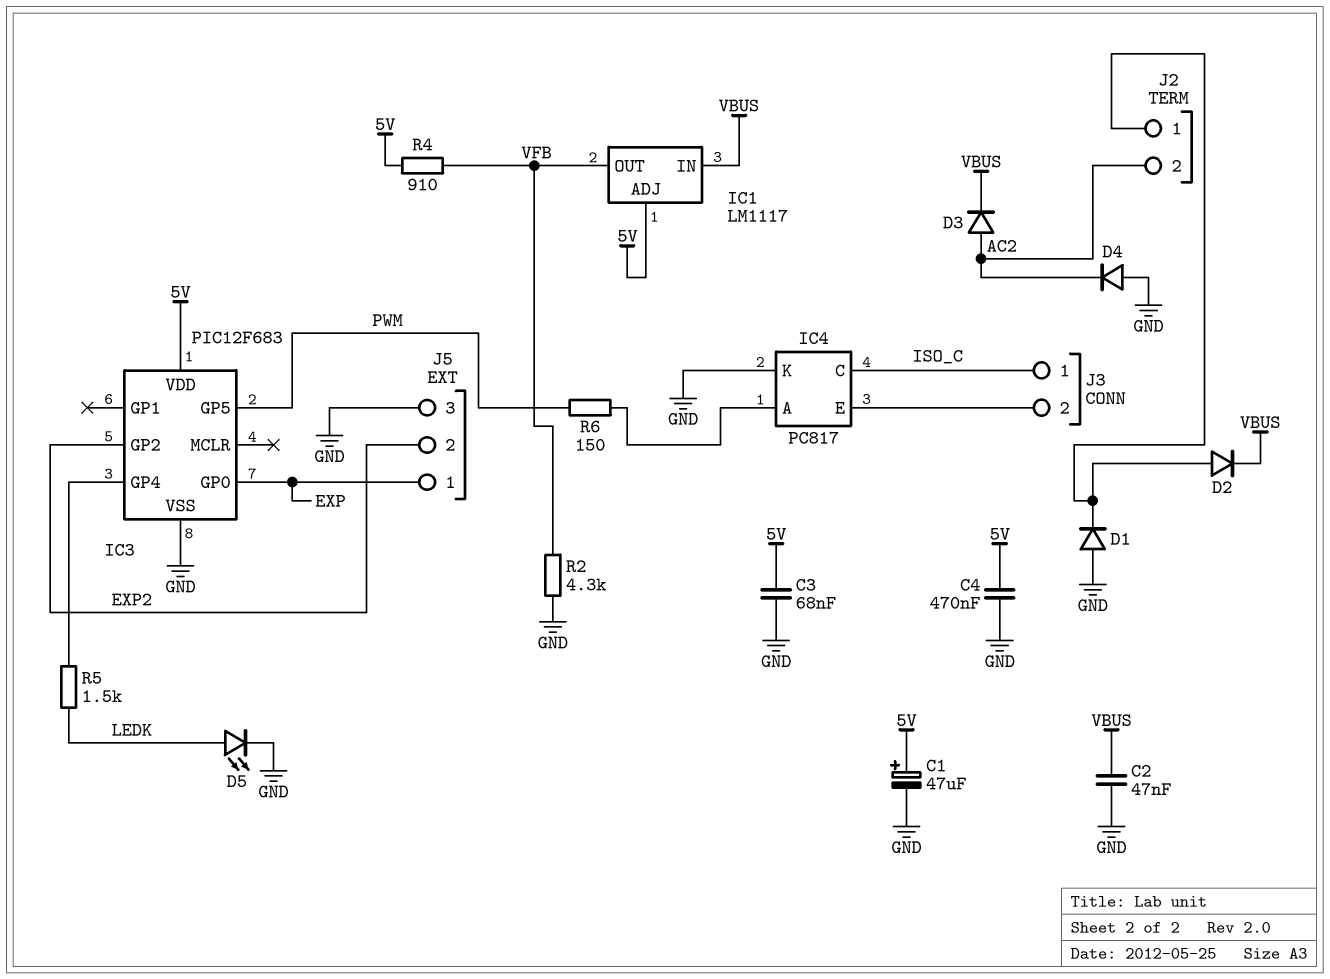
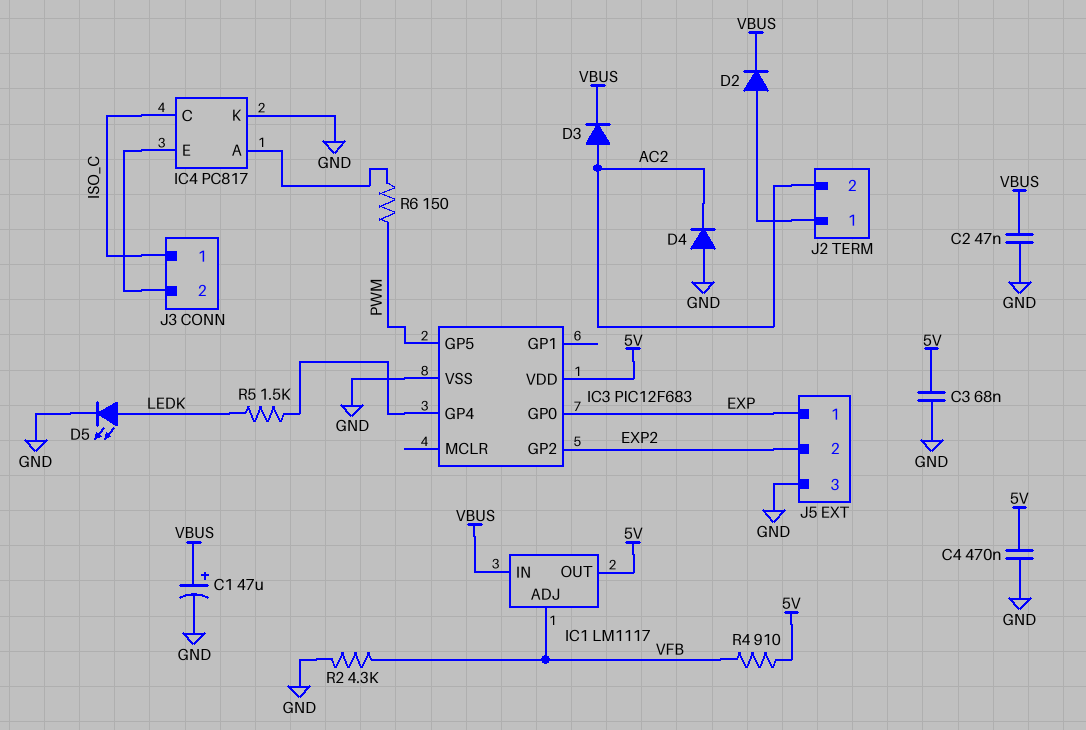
C1: 47uF (plus 5V, minus GND) -> 47uF (plus VBUS, minus GND)
D1: diode (A GND, K J2/1) -> none
IC1 pin ADJ: 5V -> VFB
IC1 pin OUT: VFB -> 5V

